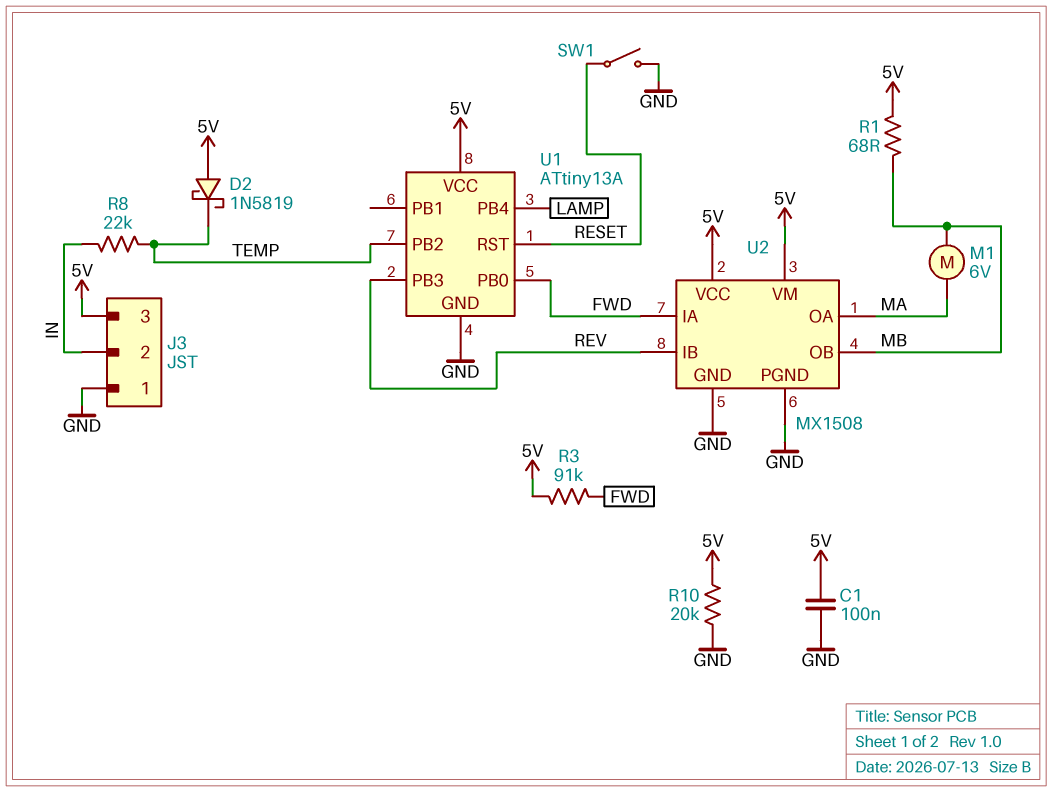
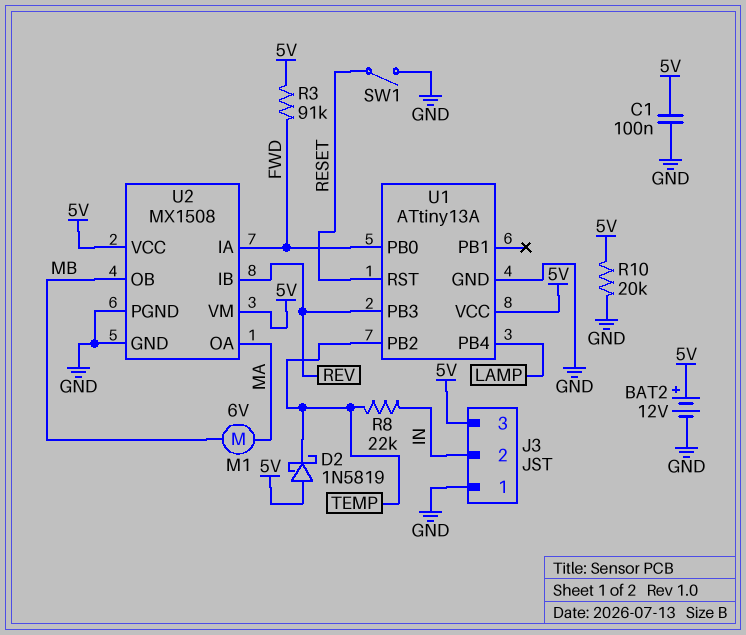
BAT2: none -> 12V (plus 5V, minus GND)
R1: 68 (5V, MB) -> none

